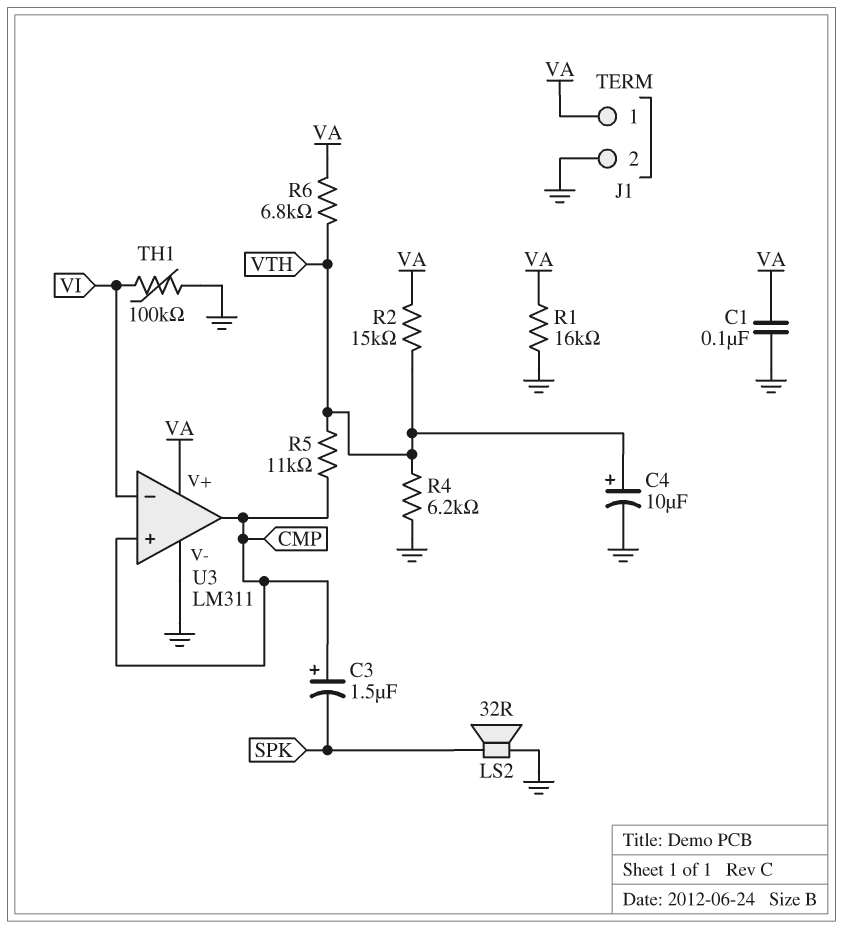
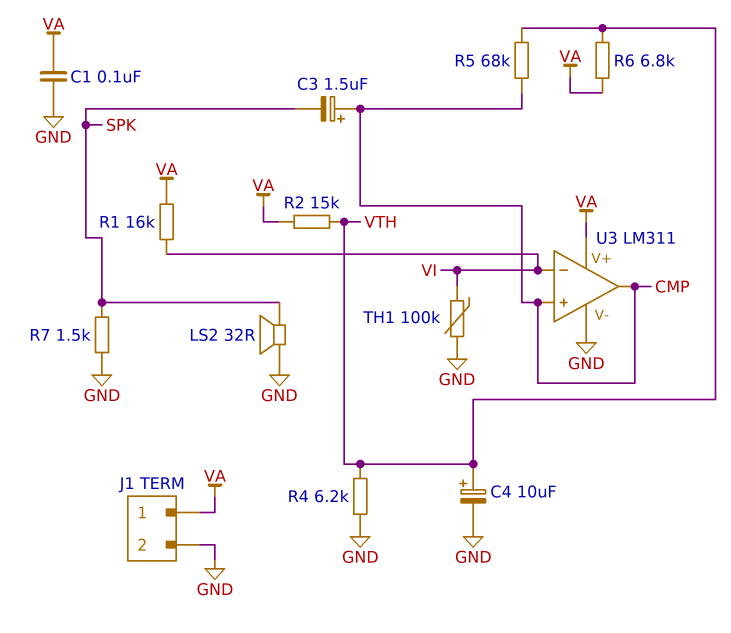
R1: 16k (GND, VA) -> 16k (VA, VI)
R5: 11k (CMP, VTH) -> 68k (CMP, VTH)
R7: none -> 1.5k (GND, SPK)

